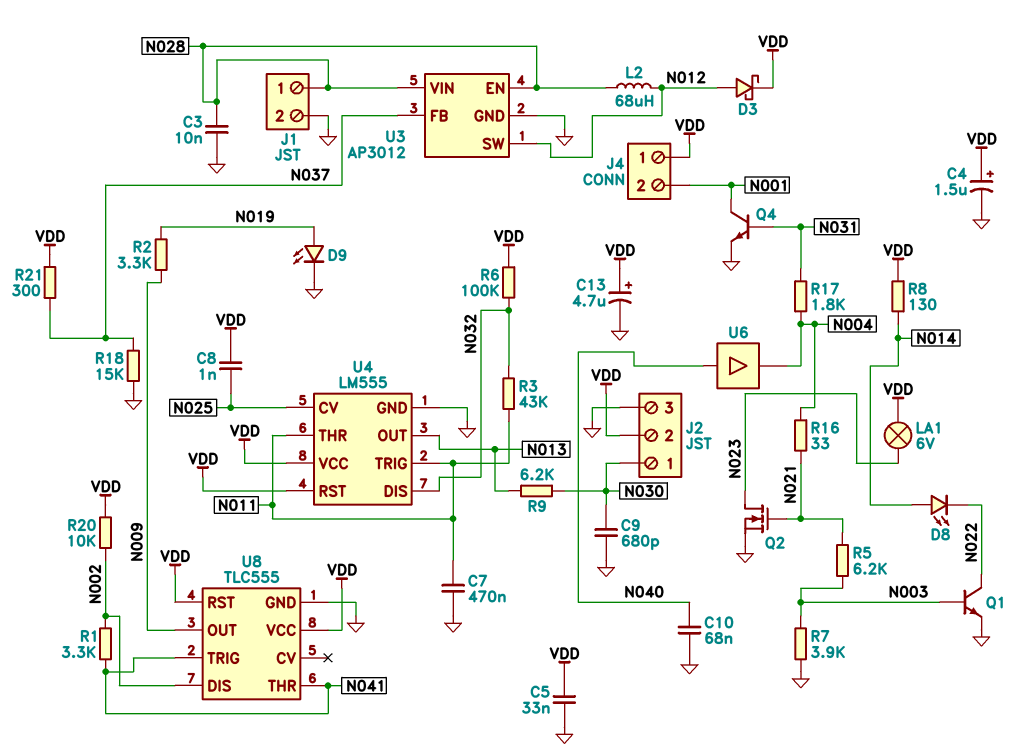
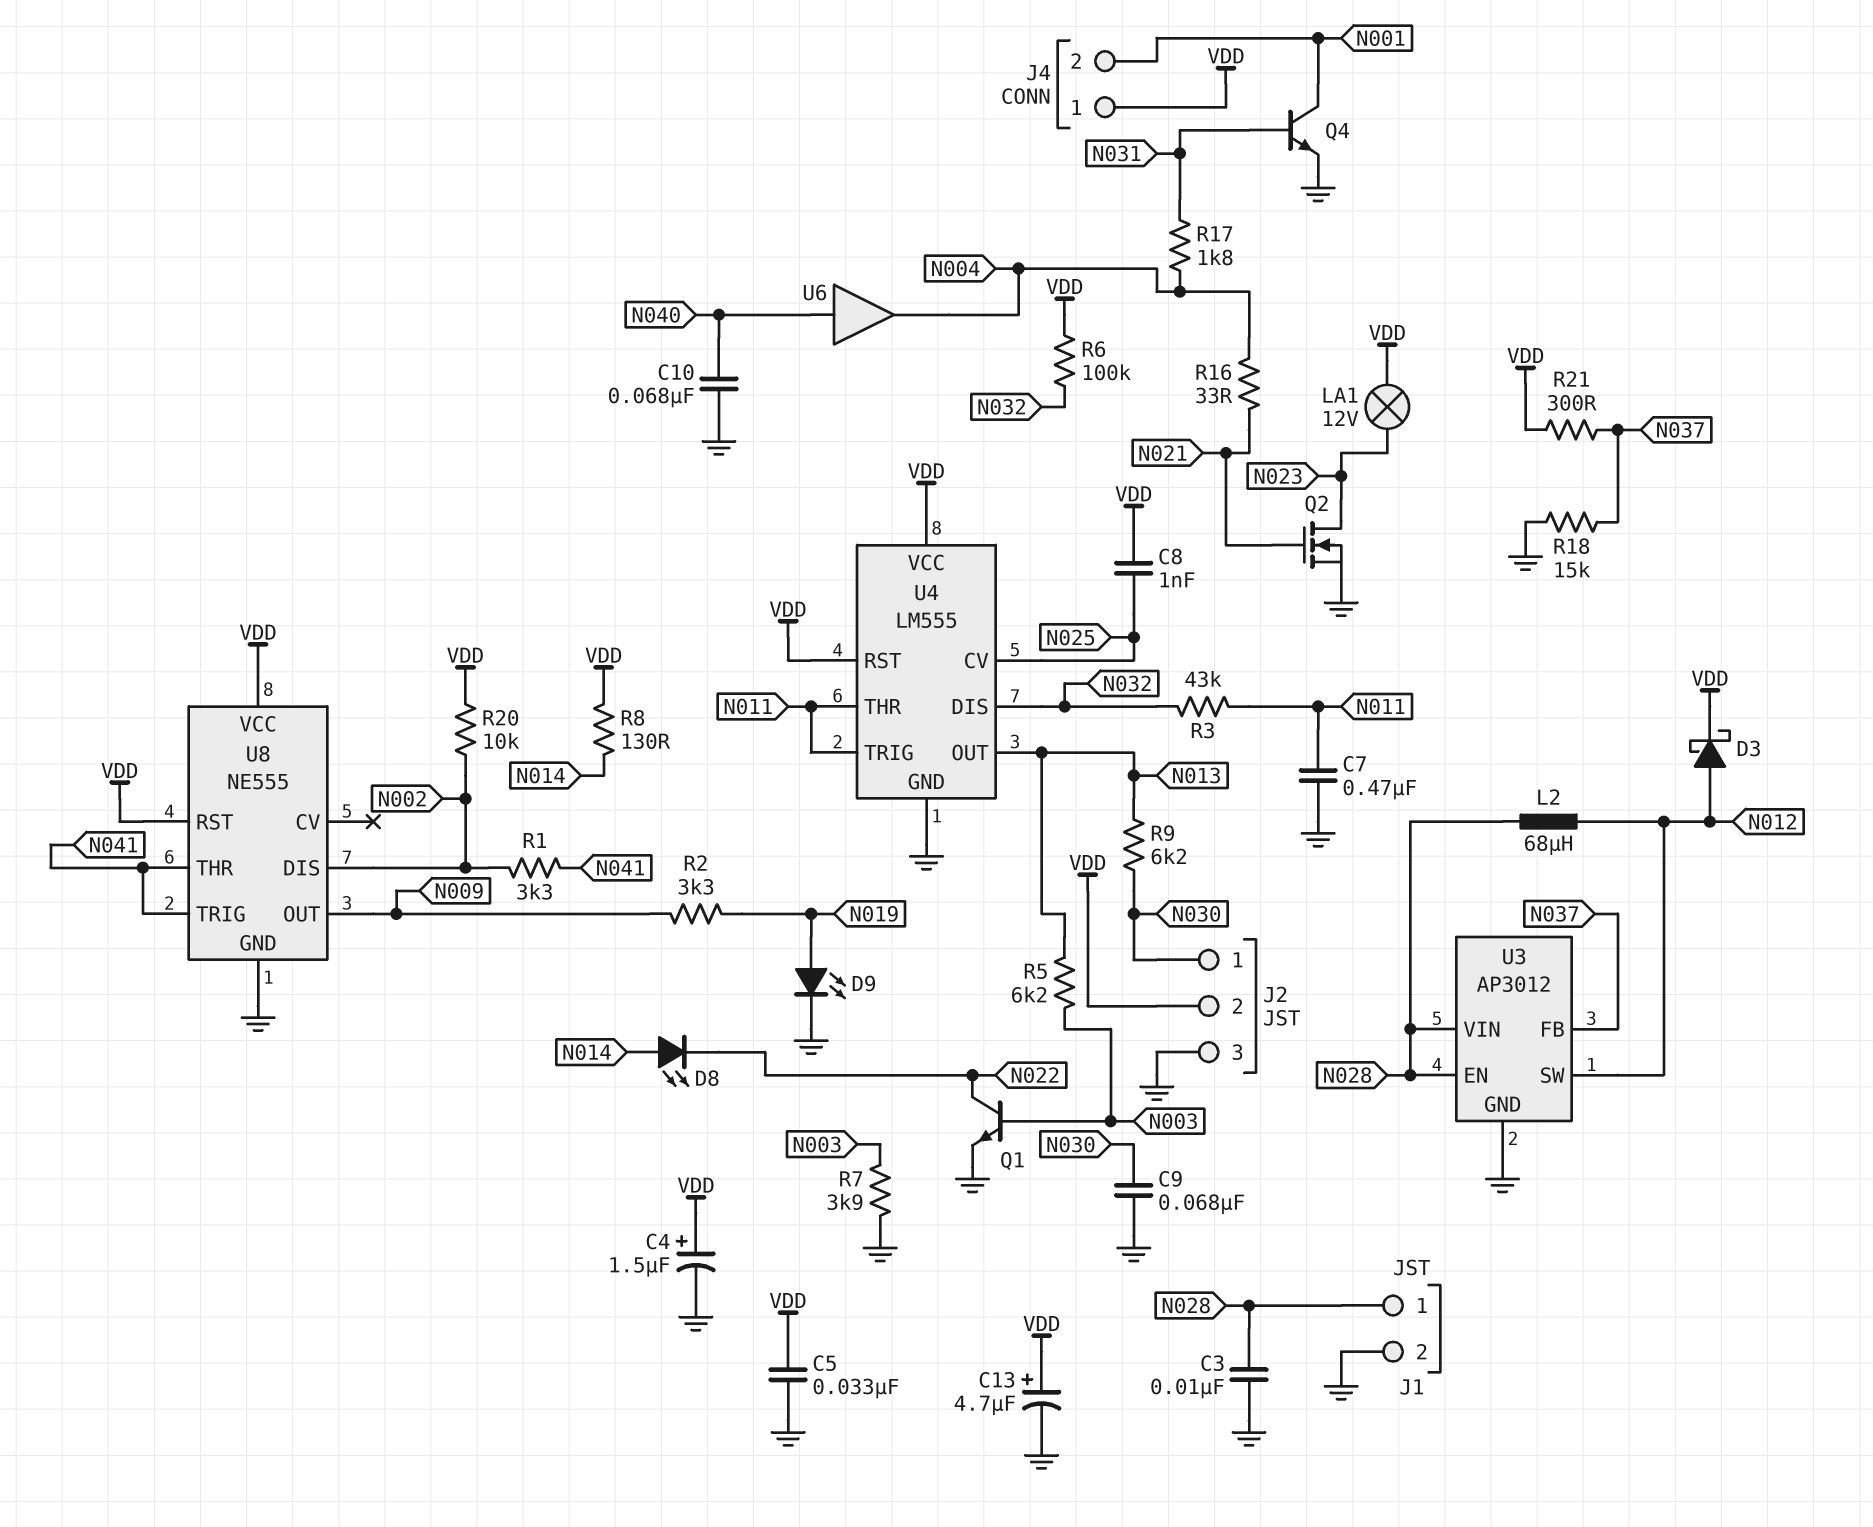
C9: 680pF (GND, N030) -> 68nF (GND, N030)
LA1: lamp 6V (N023, VDD) -> lamp 12V (N023, VDD)
R5: 6.2k (N003, N021) -> 6.2k (N003, N013)
U8: TLC555 -> NE555

